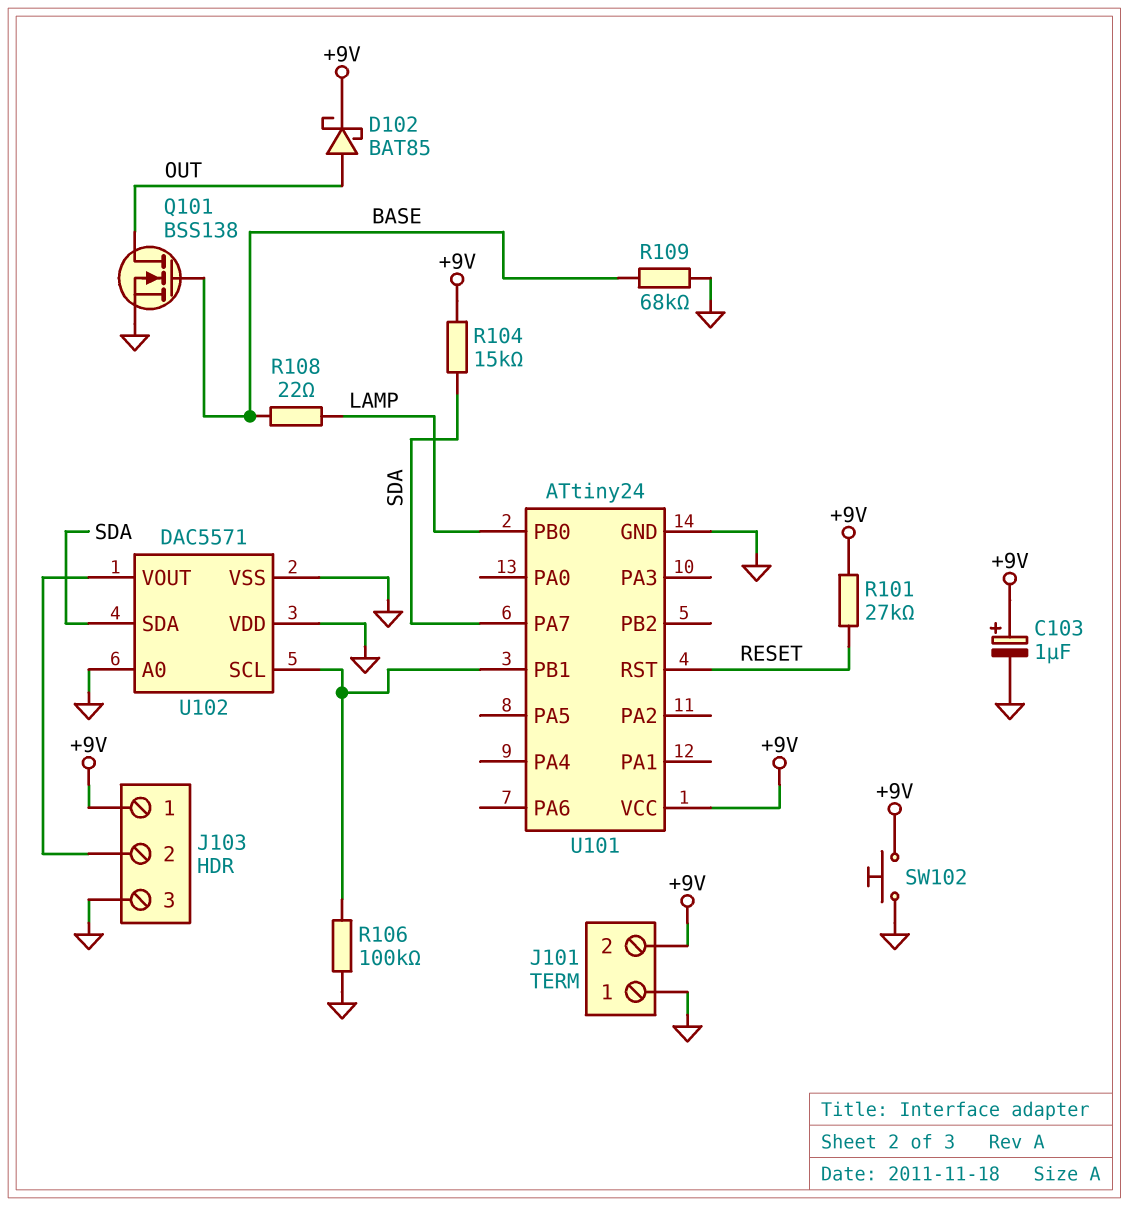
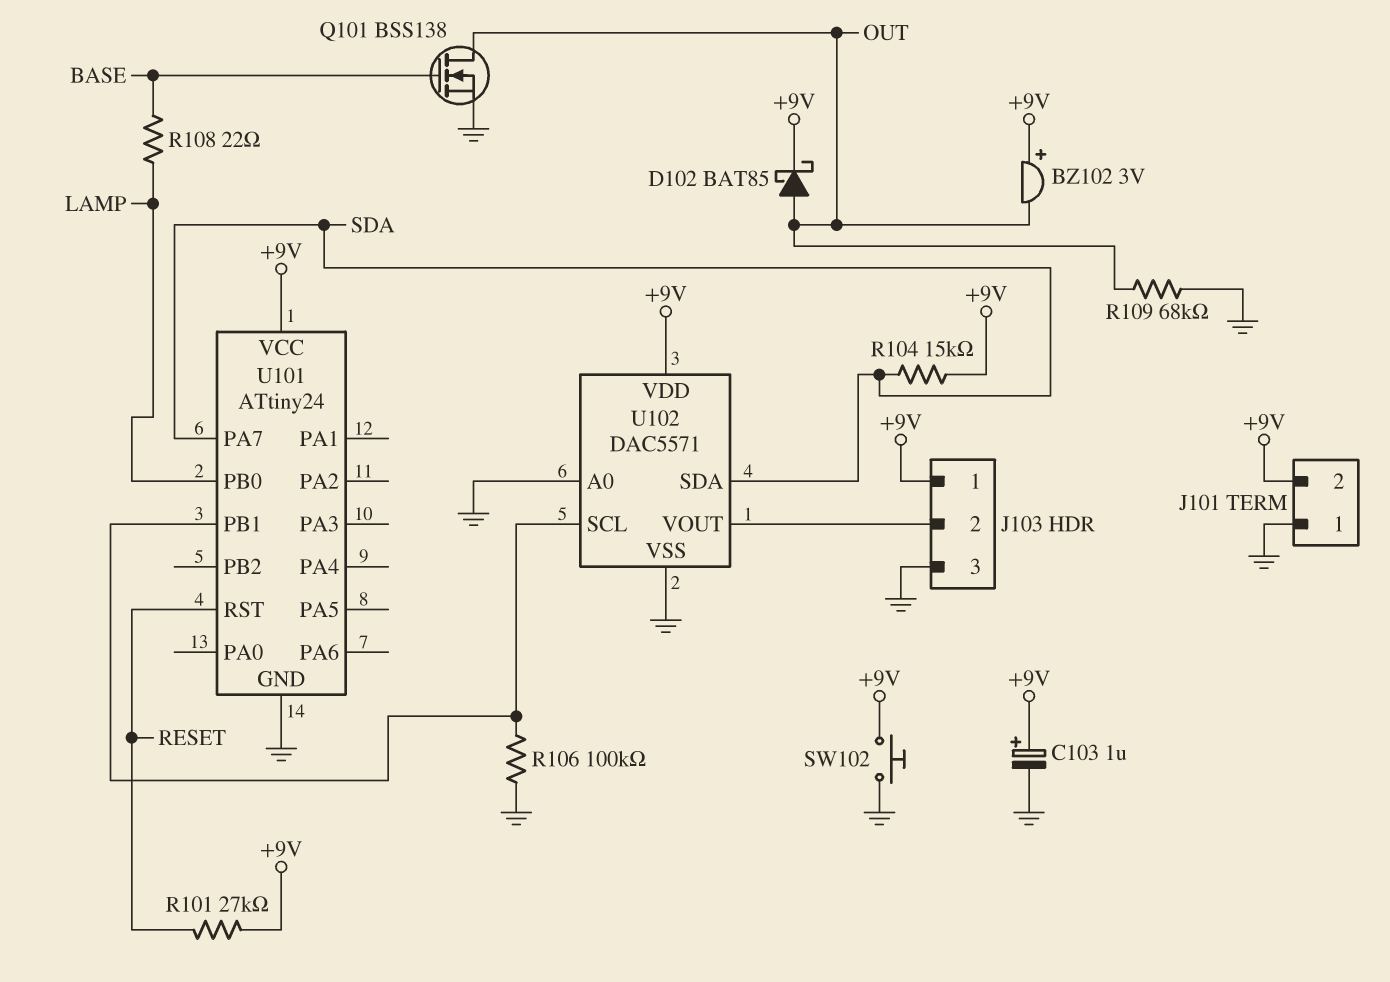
BZ102: none -> buzzer 3V (plus +9V, minus OUT)
R109: 68k (BASE, GND) -> 68k (GND, OUT)
U102 pin VDD: GND -> +9V

